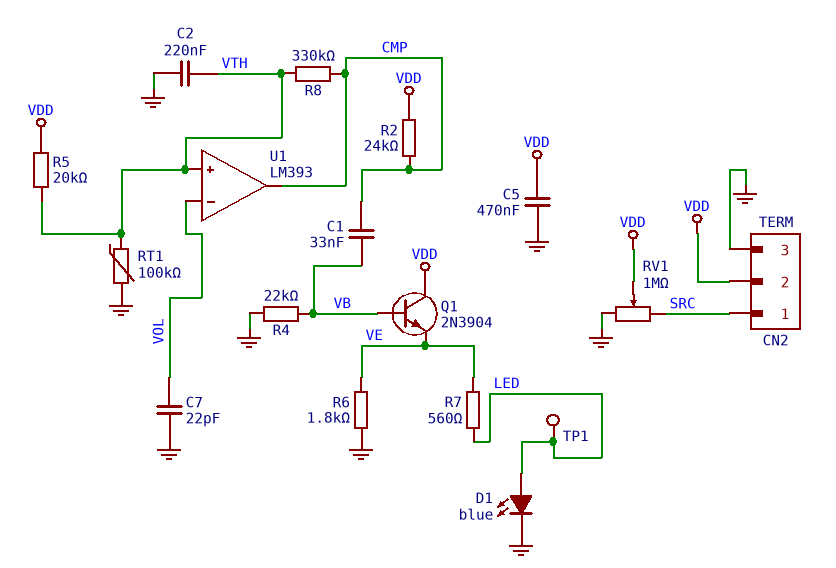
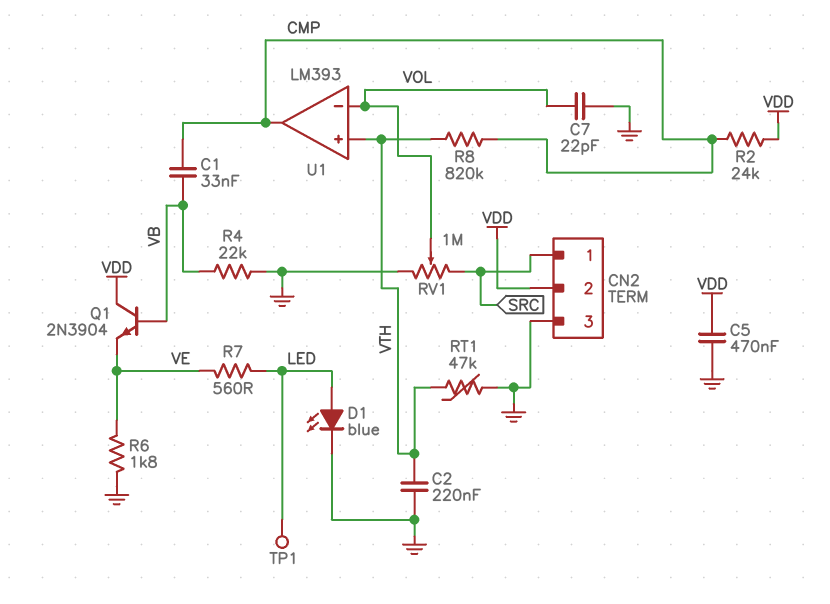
R5: 20k (VDD, VTH) -> none
R8: 330k (CMP, VTH) -> 820k (CMP, VTH)
RT1: 100k (GND, VTH) -> 47k (GND, VTH)
RV1: 1M (GND, SRC, wiper VDD) -> 1M (GND, SRC, wiper VOL)

